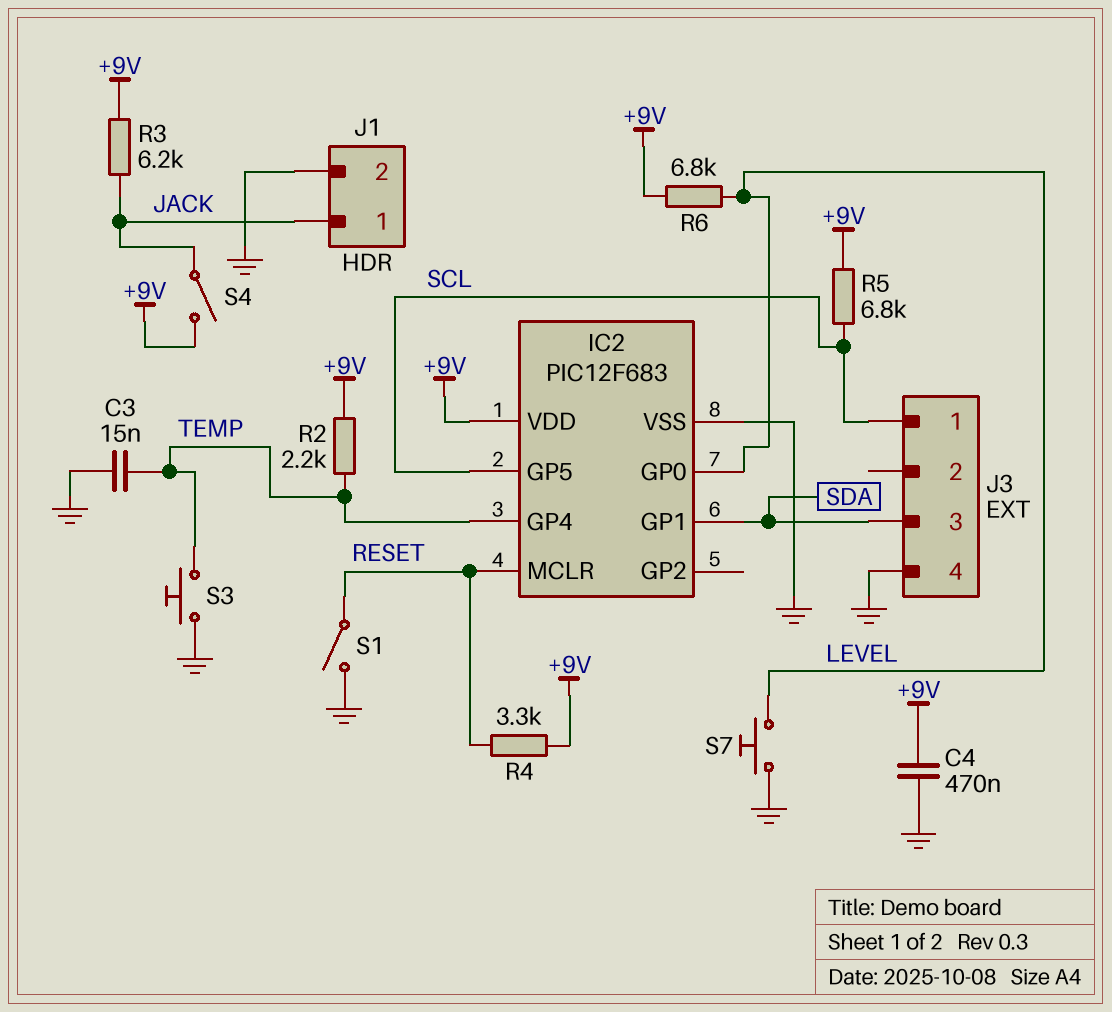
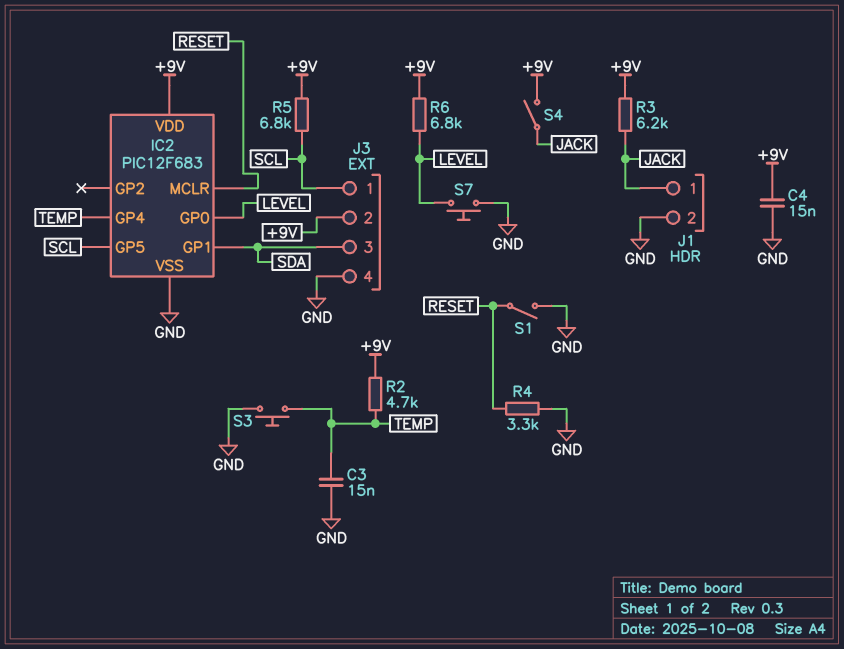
C4: 470nF (+9V, GND) -> 15nF (+9V, GND)
J3 pin 2: none -> +9V
R2: 2.2k (+9V, TEMP) -> 4.7k (+9V, TEMP)
R4: 3.3k (+9V, RESET) -> 3.3k (GND, RESET)

